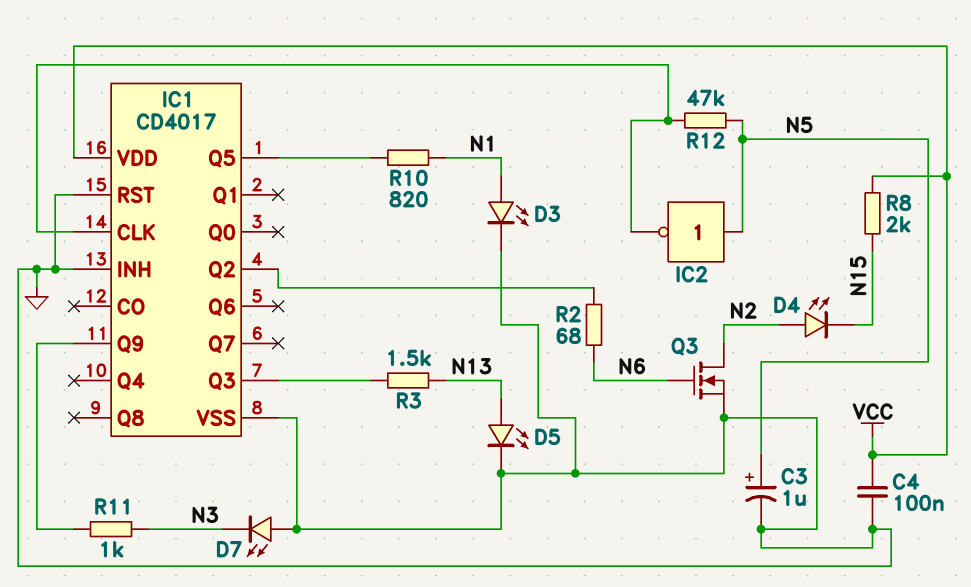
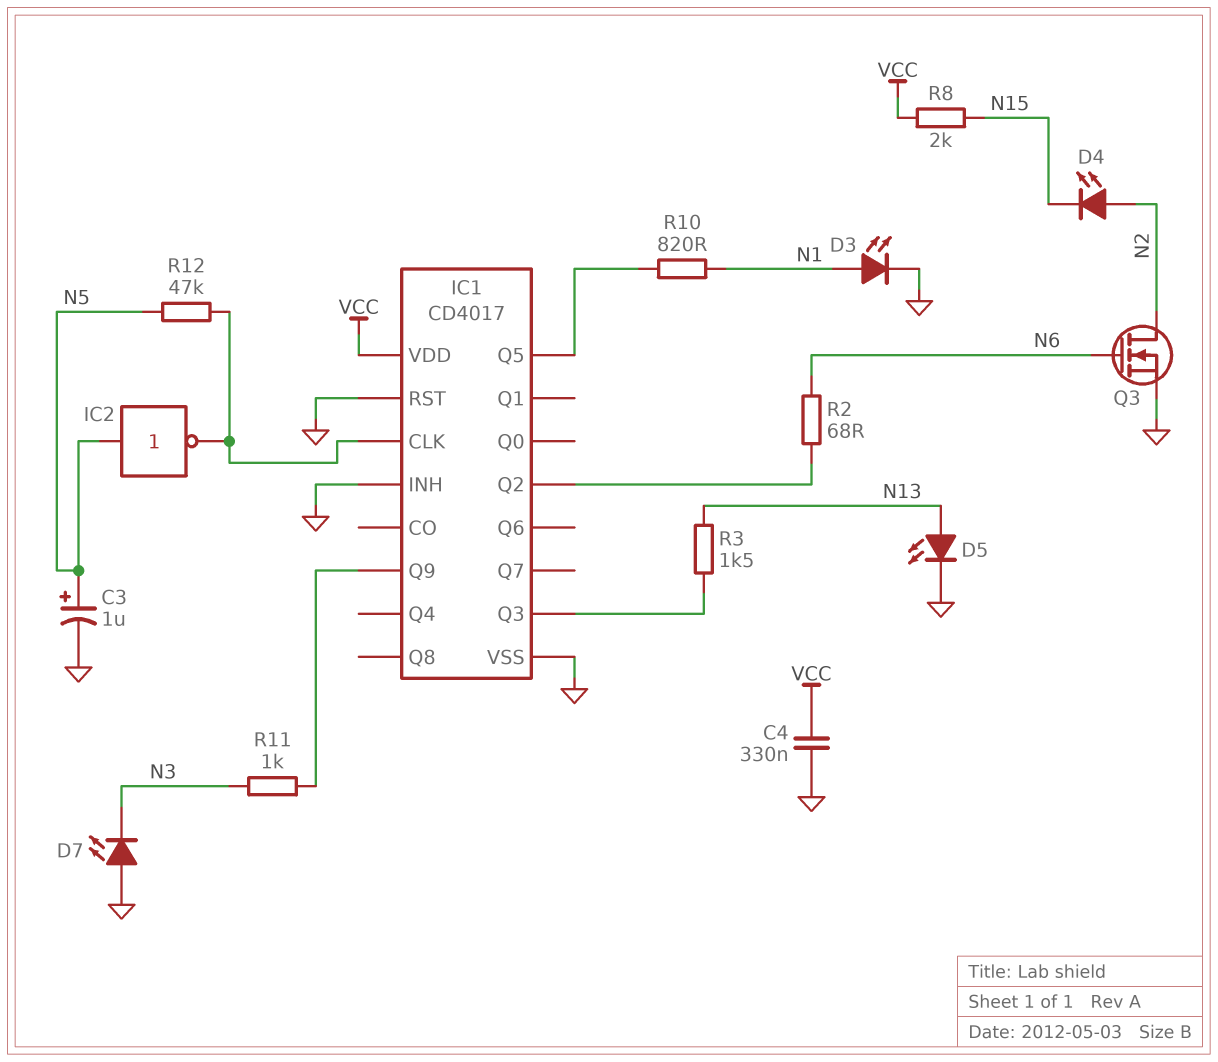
C4: 100nF (GND, VCC) -> 330nF (GND, VCC)

